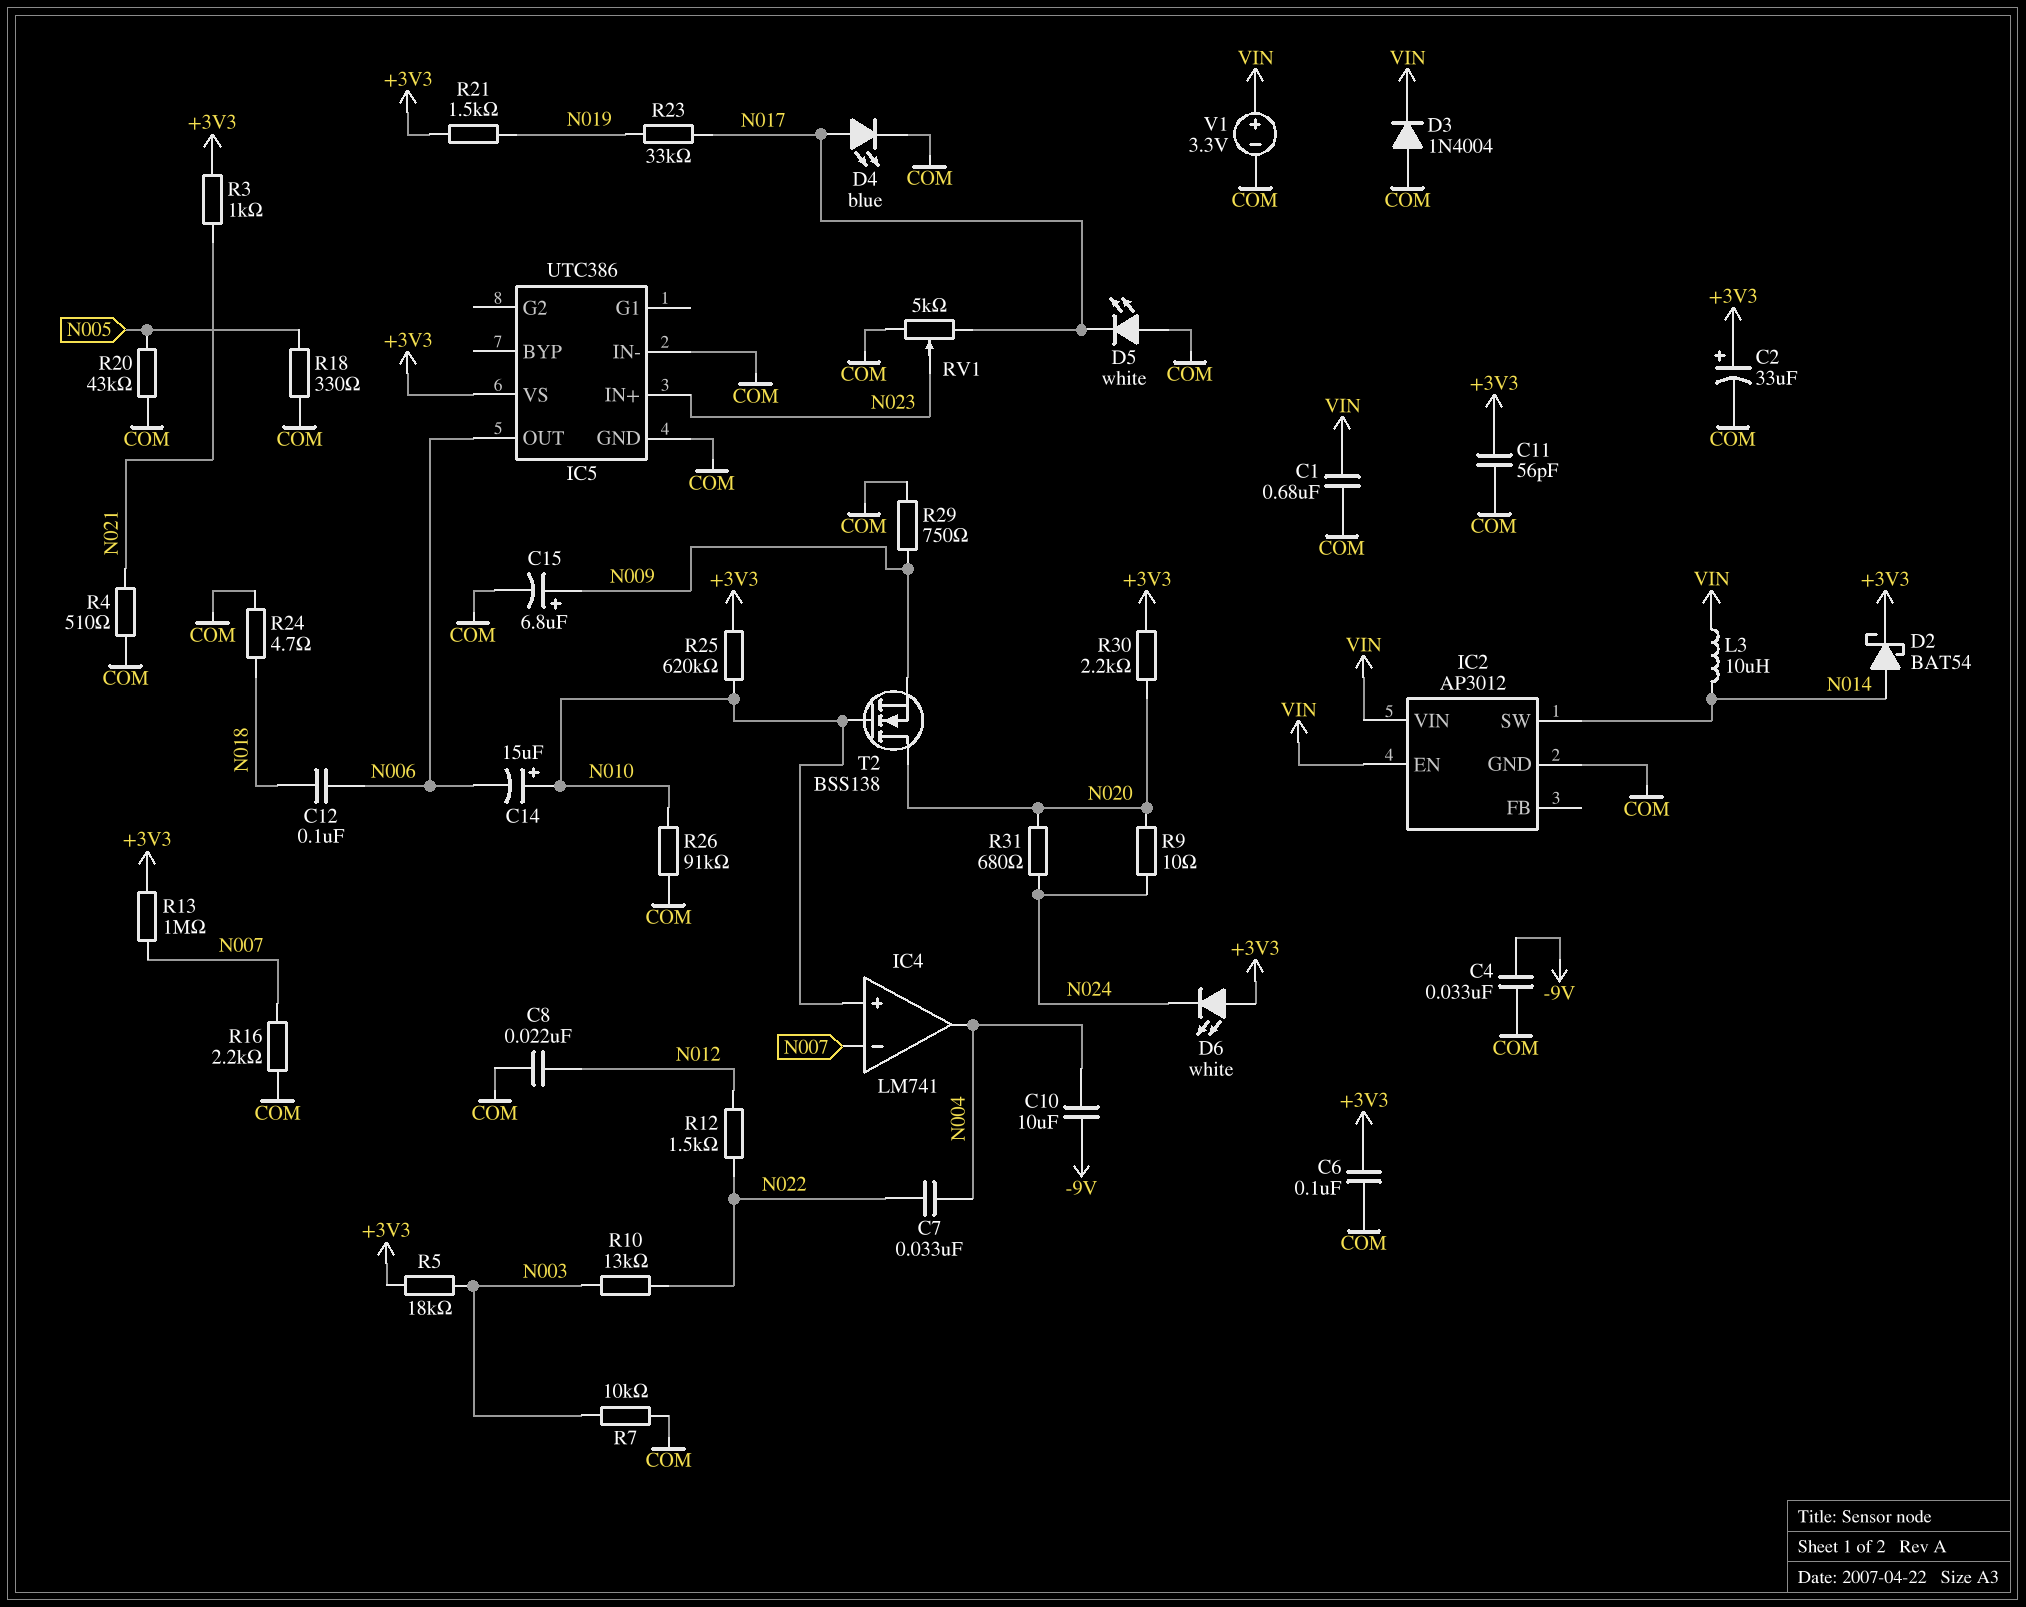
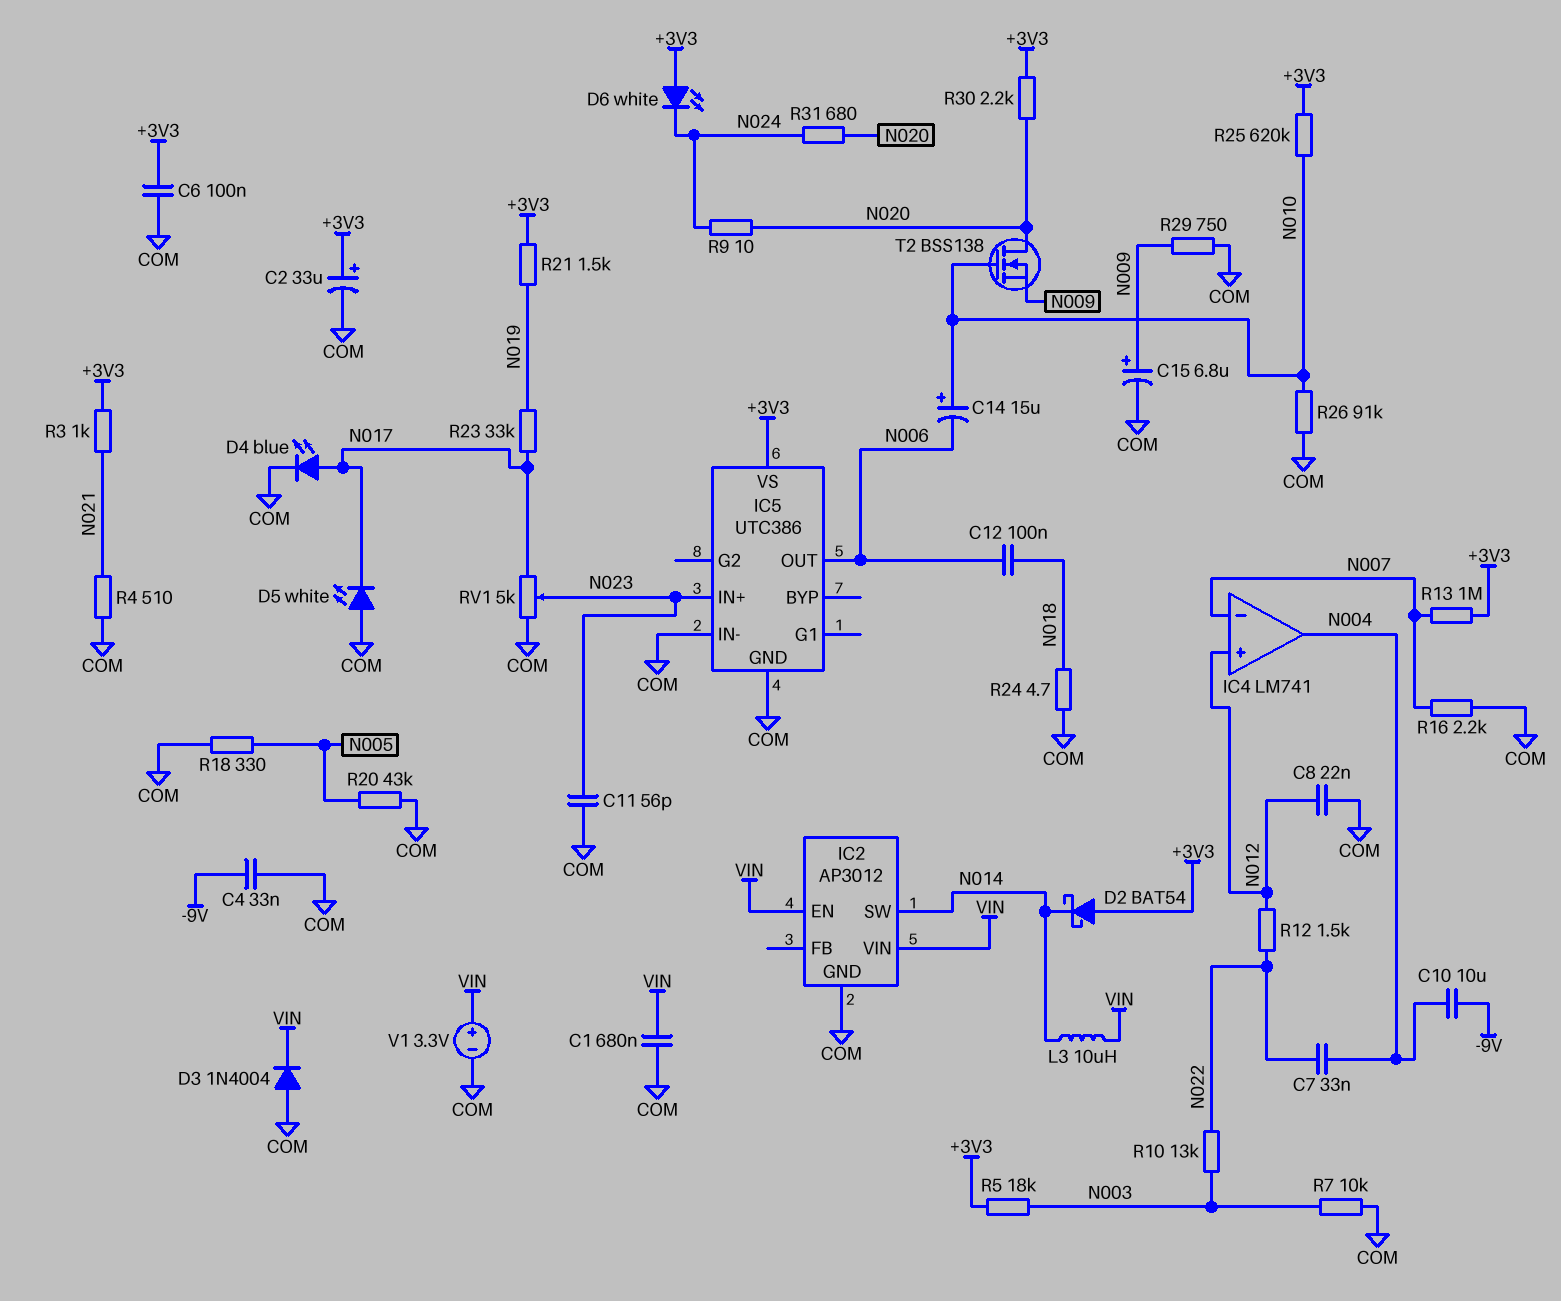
C11: 56pF (+3V3, COM) -> 56pF (COM, N023)
D2: schottky BAT54 (A N014, K +3V3) -> schottky BAT54 (A +3V3, K N014)
IC4 pin in+: N010 -> N012

